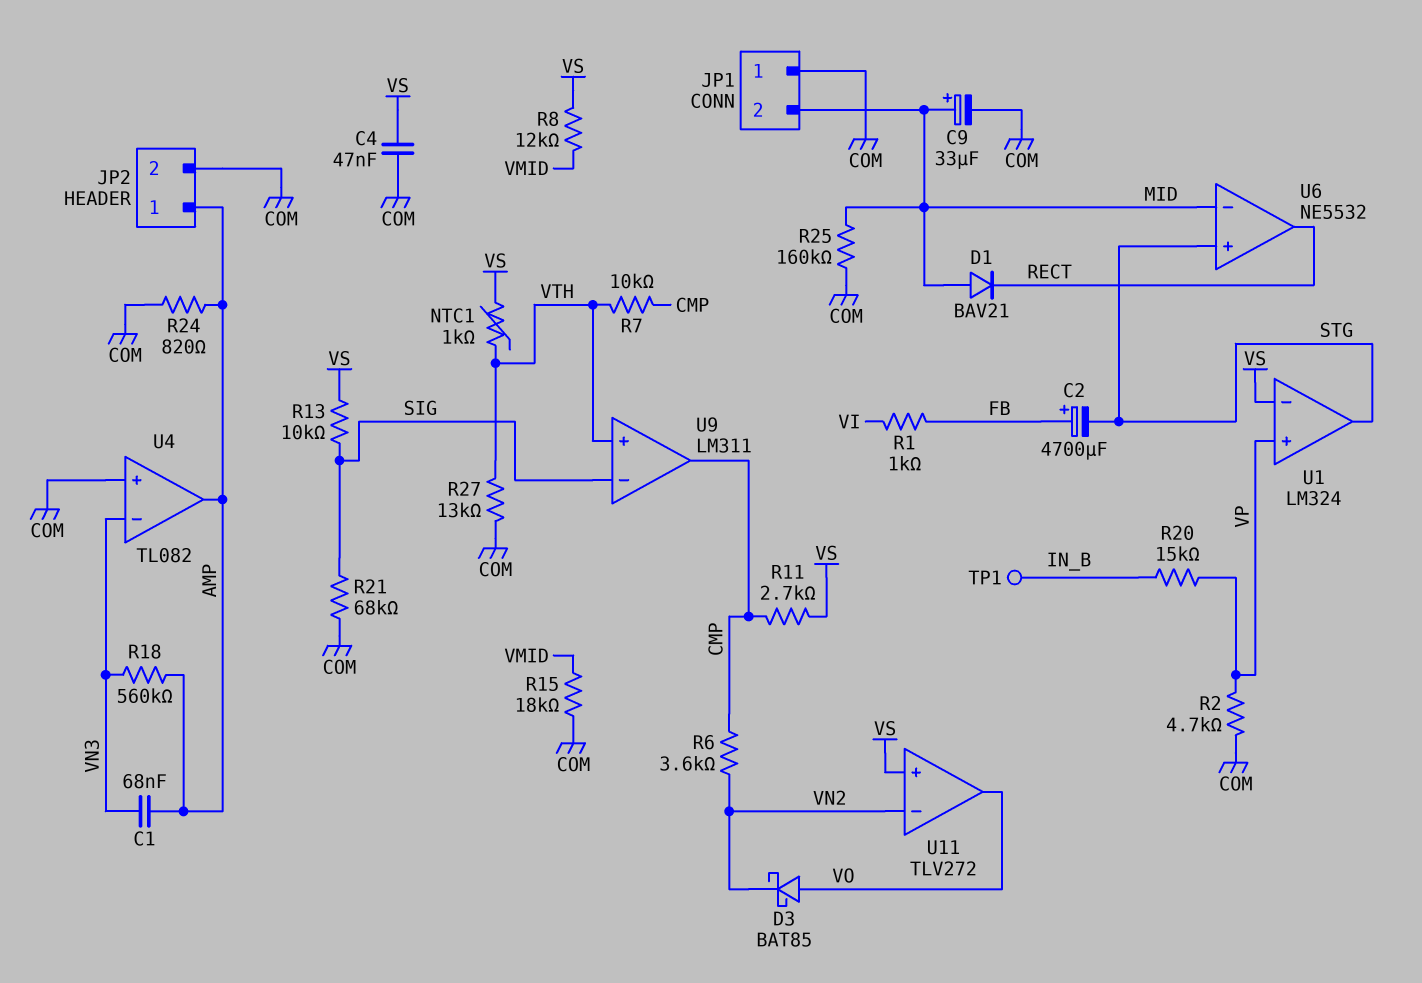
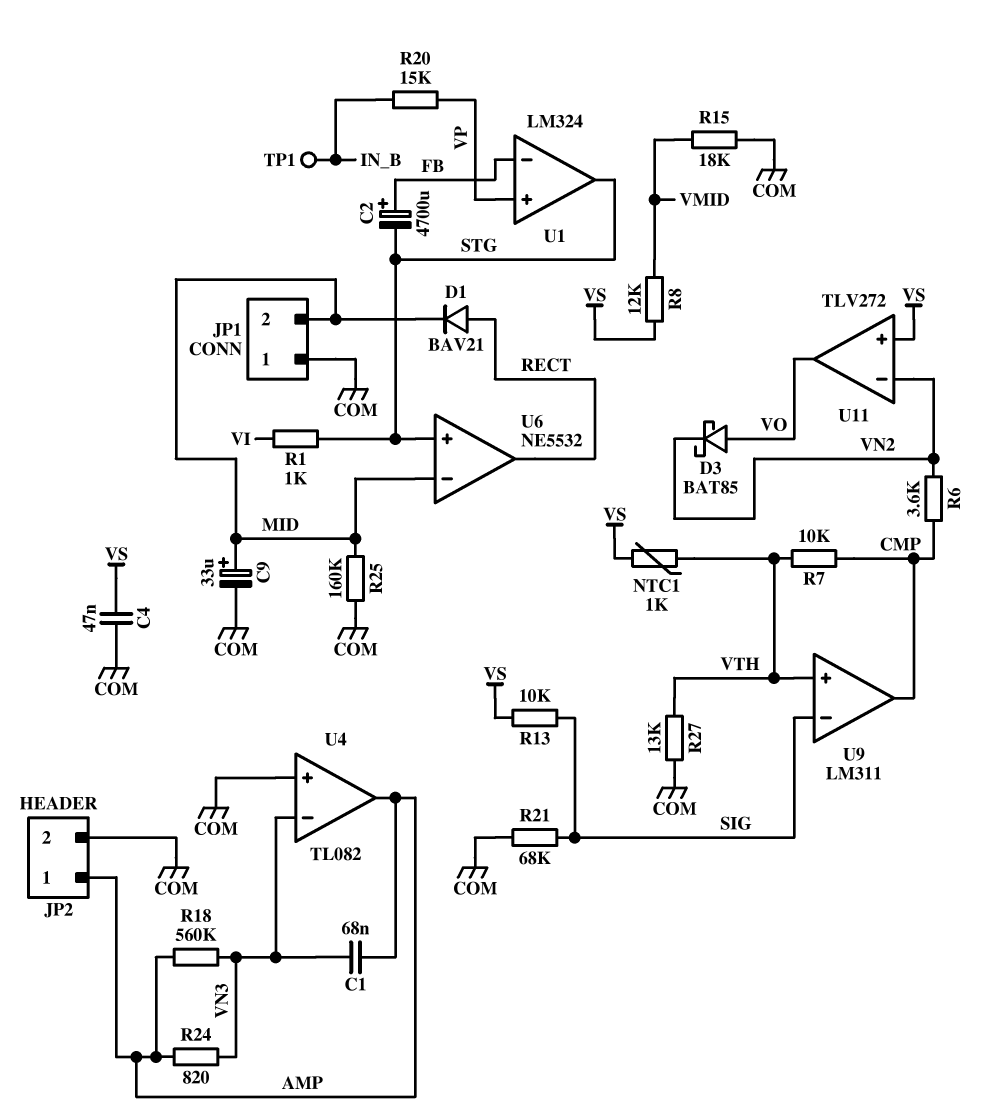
D1: diode BAV21 (A MID, K RECT) -> diode BAV21 (A RECT, K MID)
R1: 1k (FB, VI) -> 1k (STG, VI)
R2: 4.7k (COM, VP) -> none
R11: 2.7k (CMP, VS) -> none
R24: 820 (AMP, COM) -> 820 (AMP, VN3)
U1 pin in-: VS -> FB

